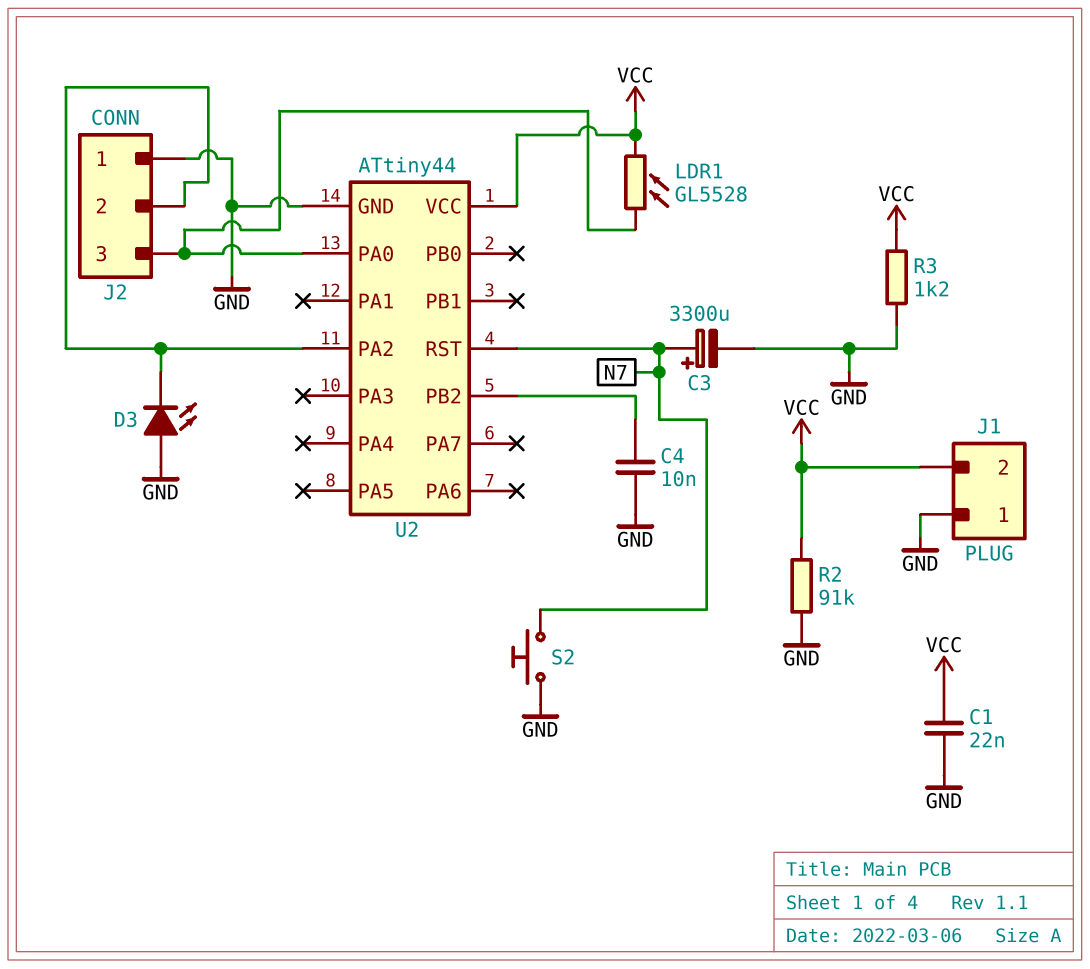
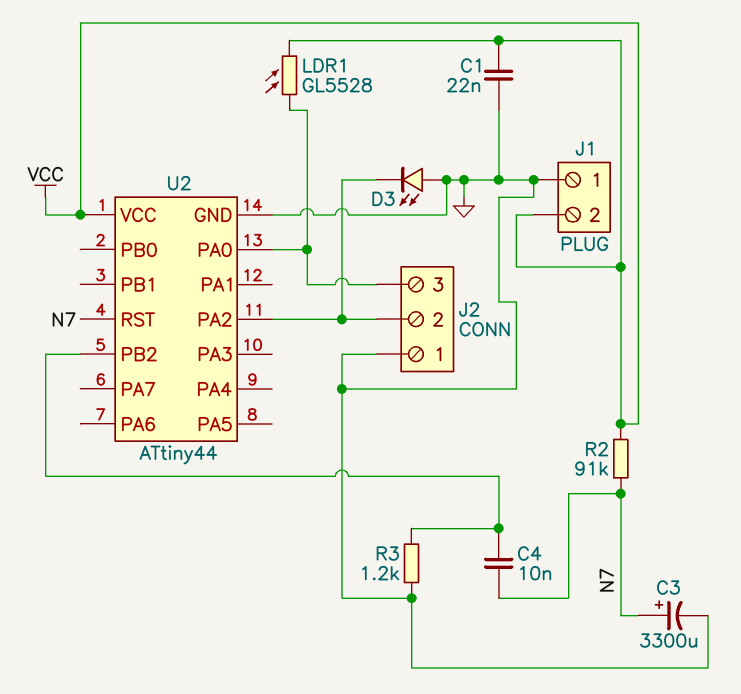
C4: 10nF (GND, U2/PB2) -> 10nF (N7, U2/PB2)
R2: 91k (GND, VCC) -> 91k (N7, VCC)
R3: 1.2k (GND, VCC) -> 1.2k (GND, U2/PB2)
S2: button (GND, N7) -> none

